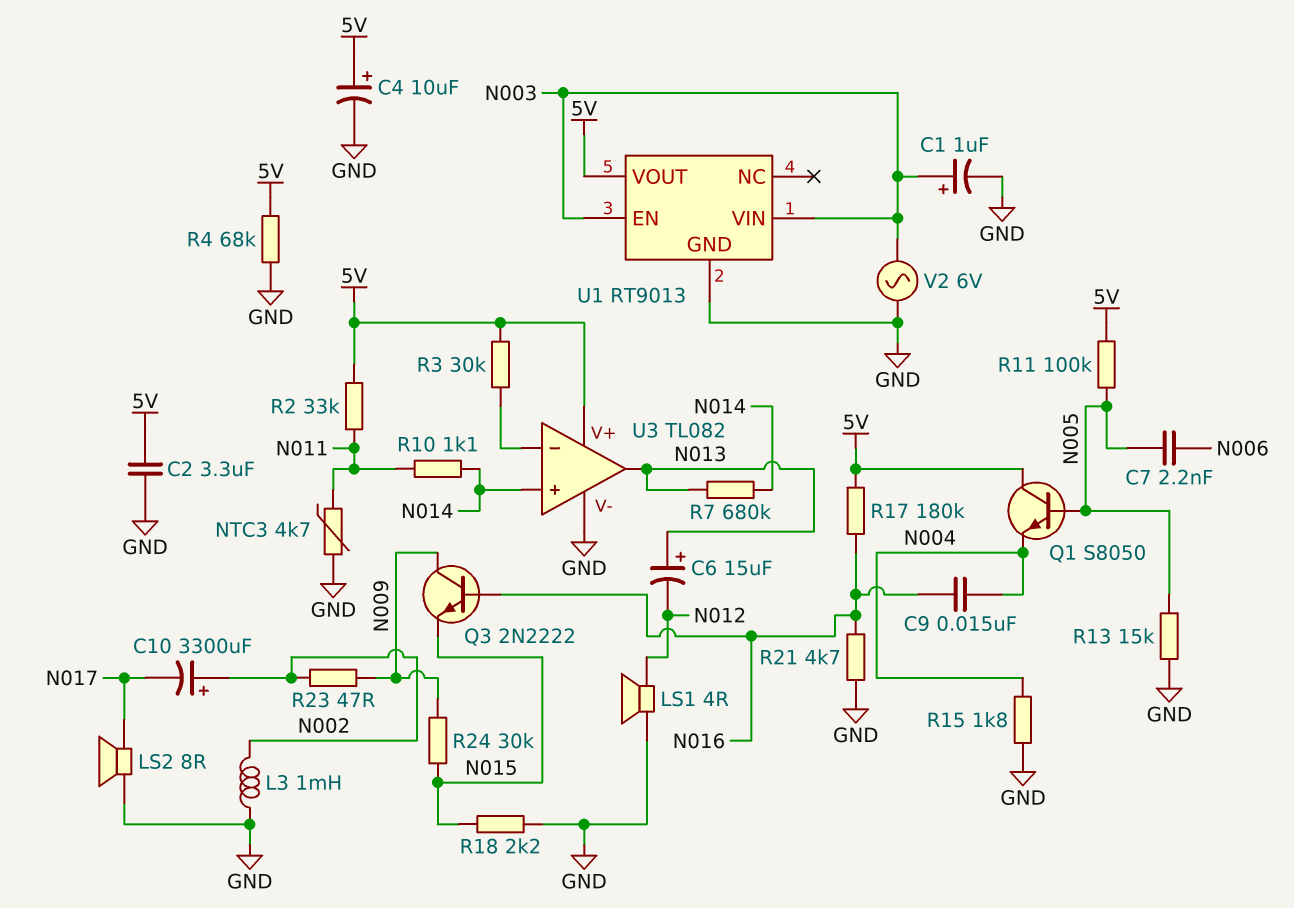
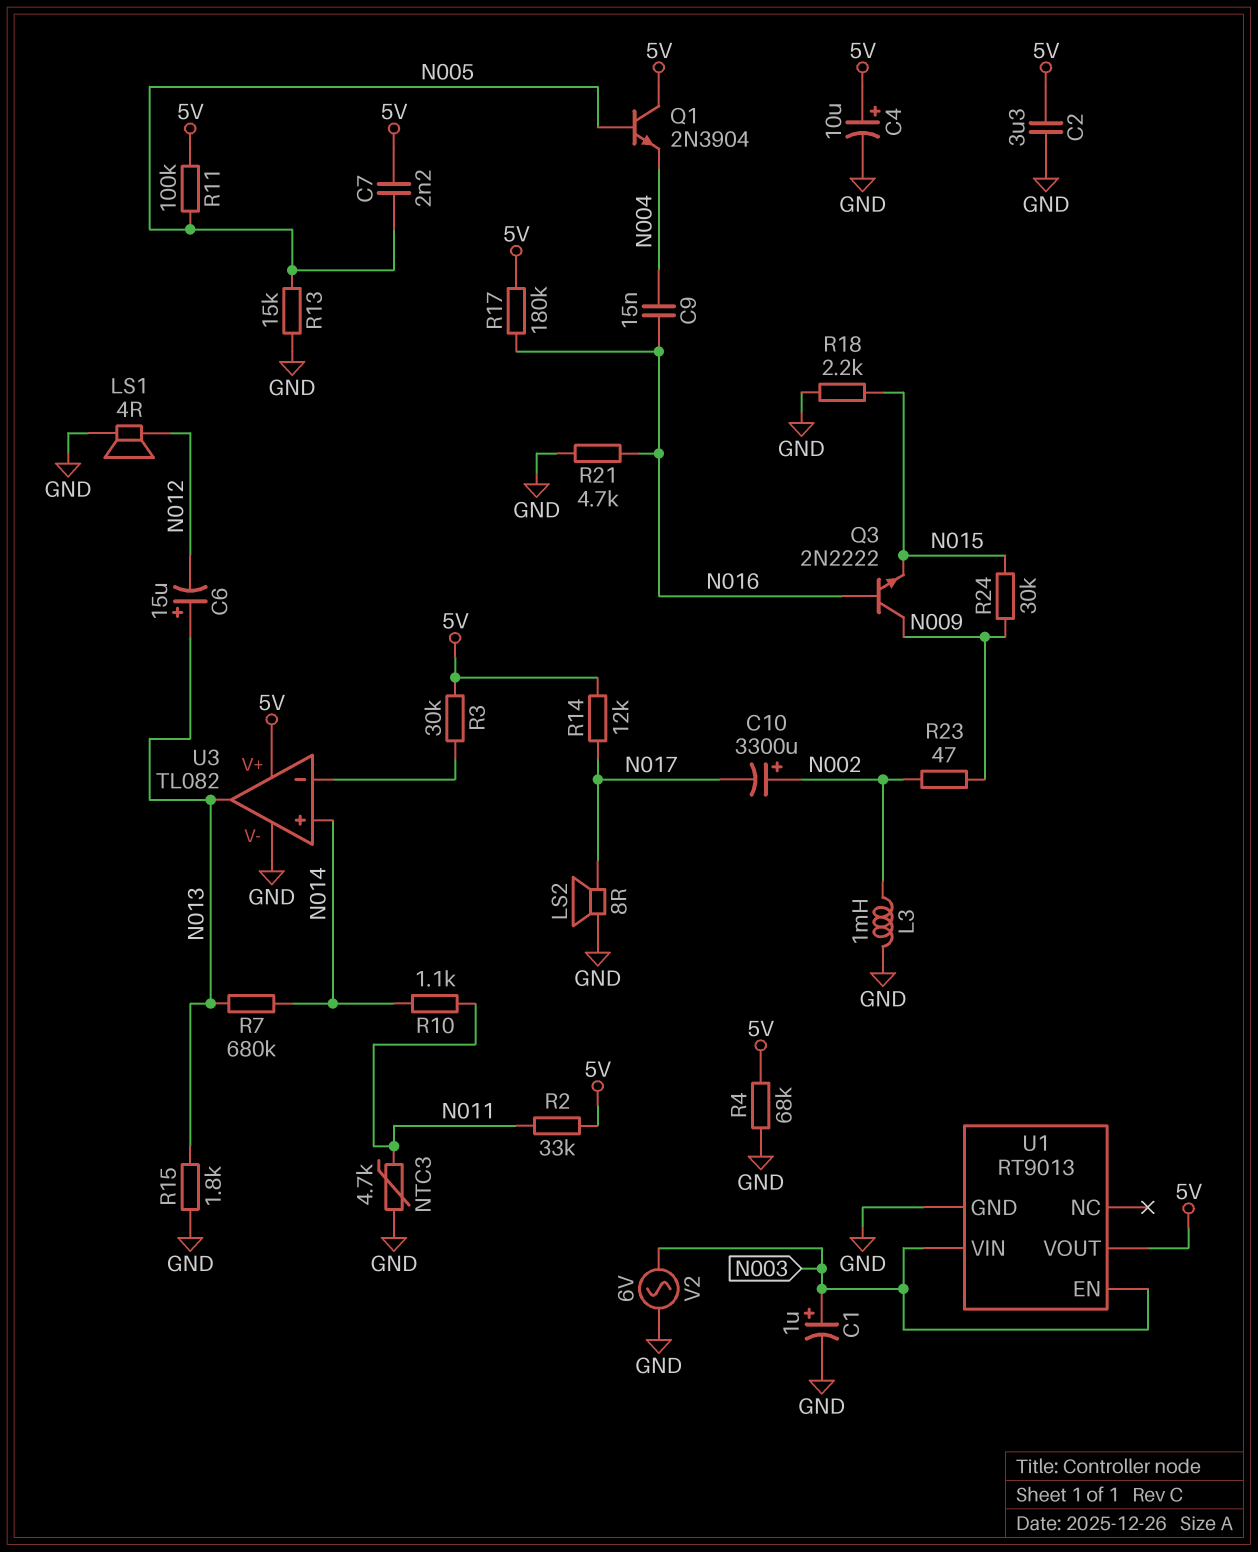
C7: 2.2nF (N005, N006) -> 2.2nF (5V, N005)
Q1: NPN S8050 (B N005, C 5V, E N004) -> NPN 2N3904 (B N005, C 5V, E N004)
R14: none -> 12k (5V, N017)
R15: 1.8k (GND, N004) -> 1.8k (GND, N013)

